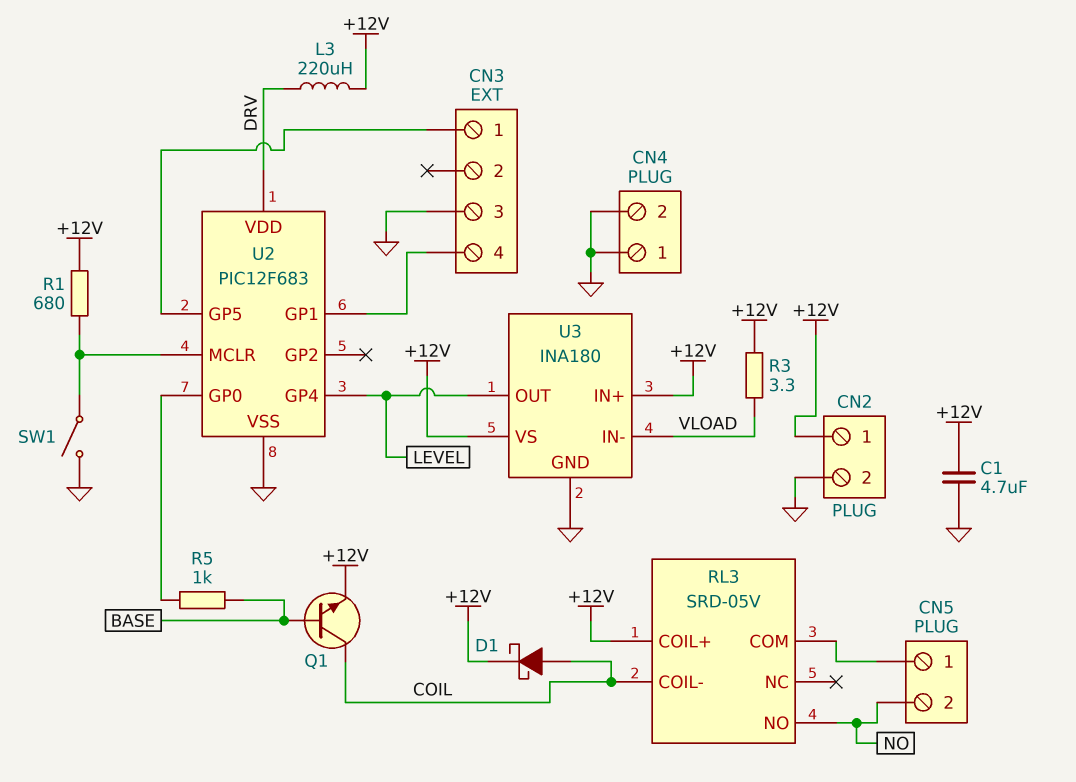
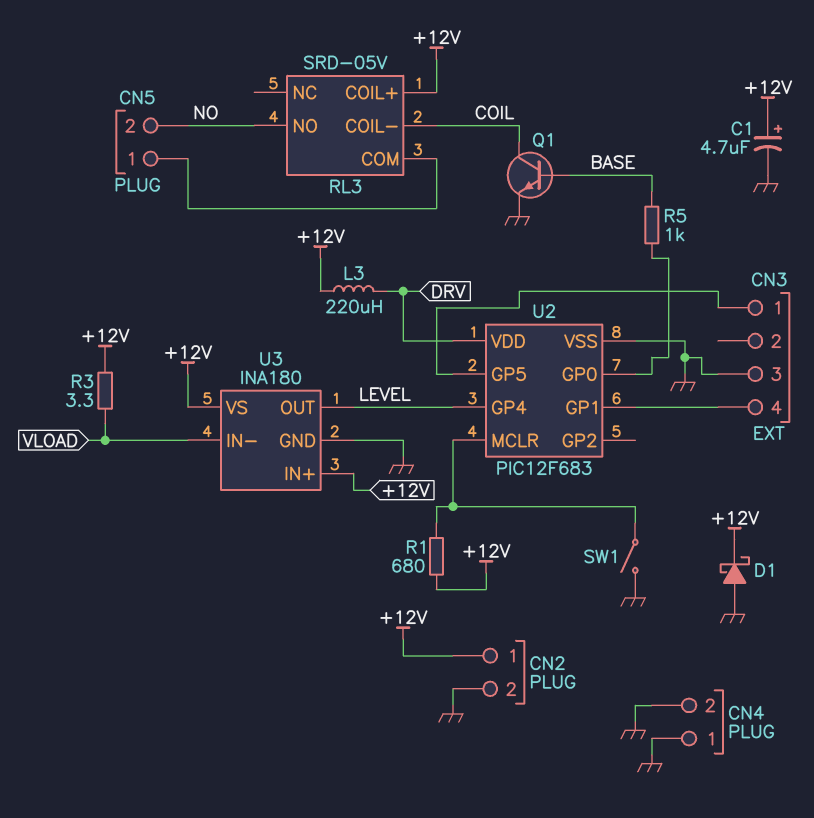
C1: 4.7uF (+12V, GND) -> 4.7uF (plus +12V, minus GND)
D1: schottky (A COIL, K +12V) -> schottky (A GND, K +12V)
Q1: NPN (B BASE, C COIL, E +12V) -> NPN (B BASE, C COIL, E GND)

